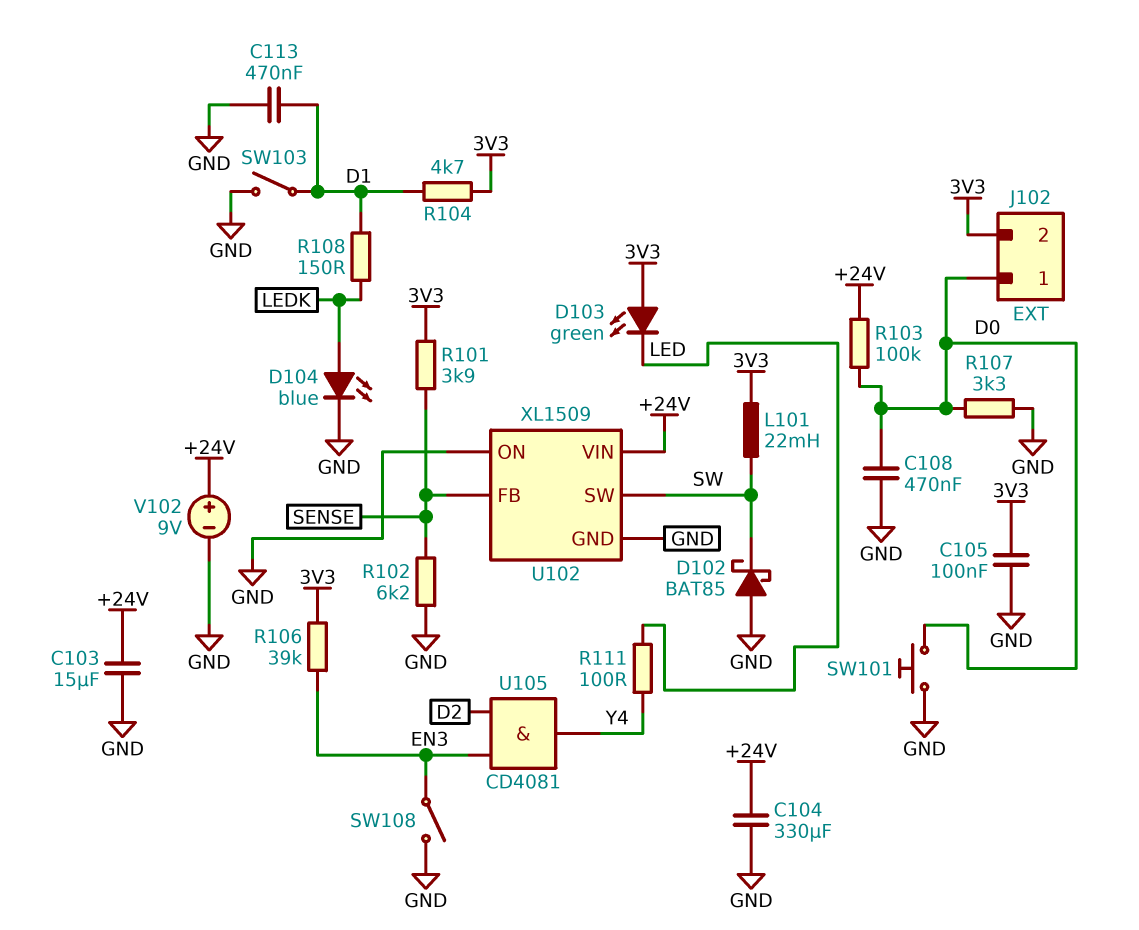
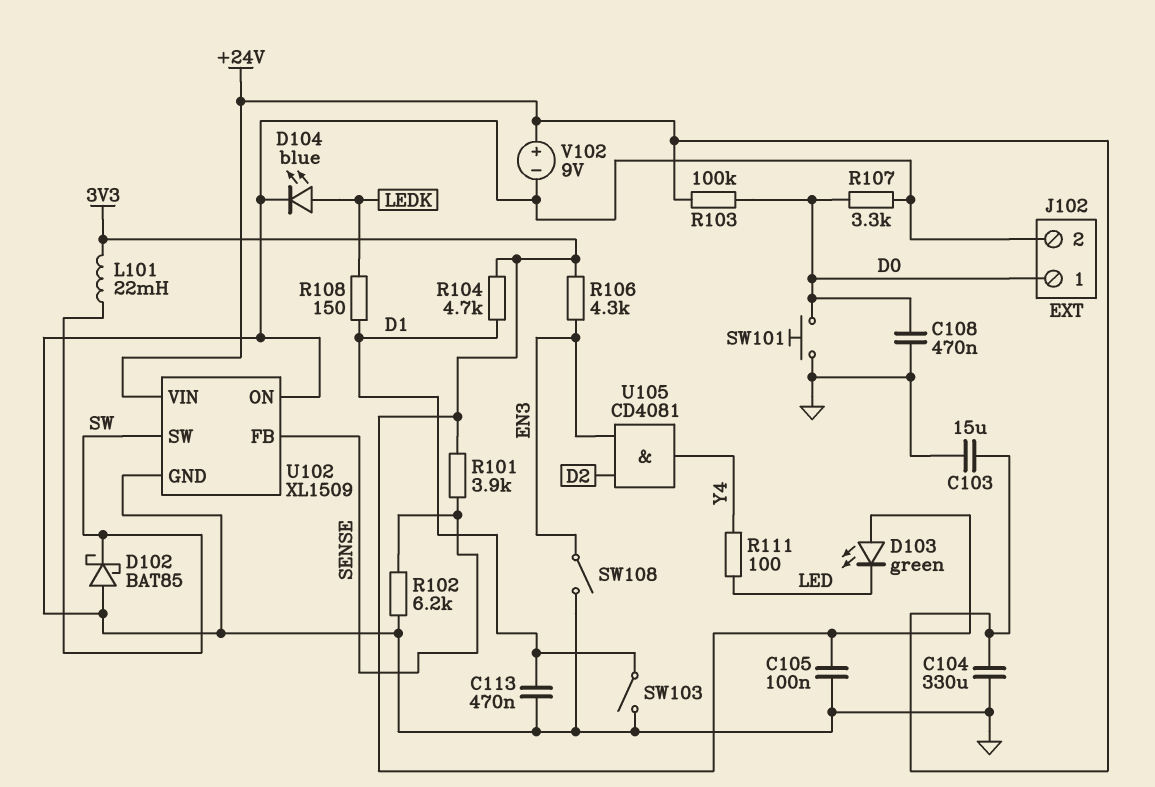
J102 pin 2: 3V3 -> GND
R106: 39k (3V3, EN3) -> 4.3k (3V3, EN3)

